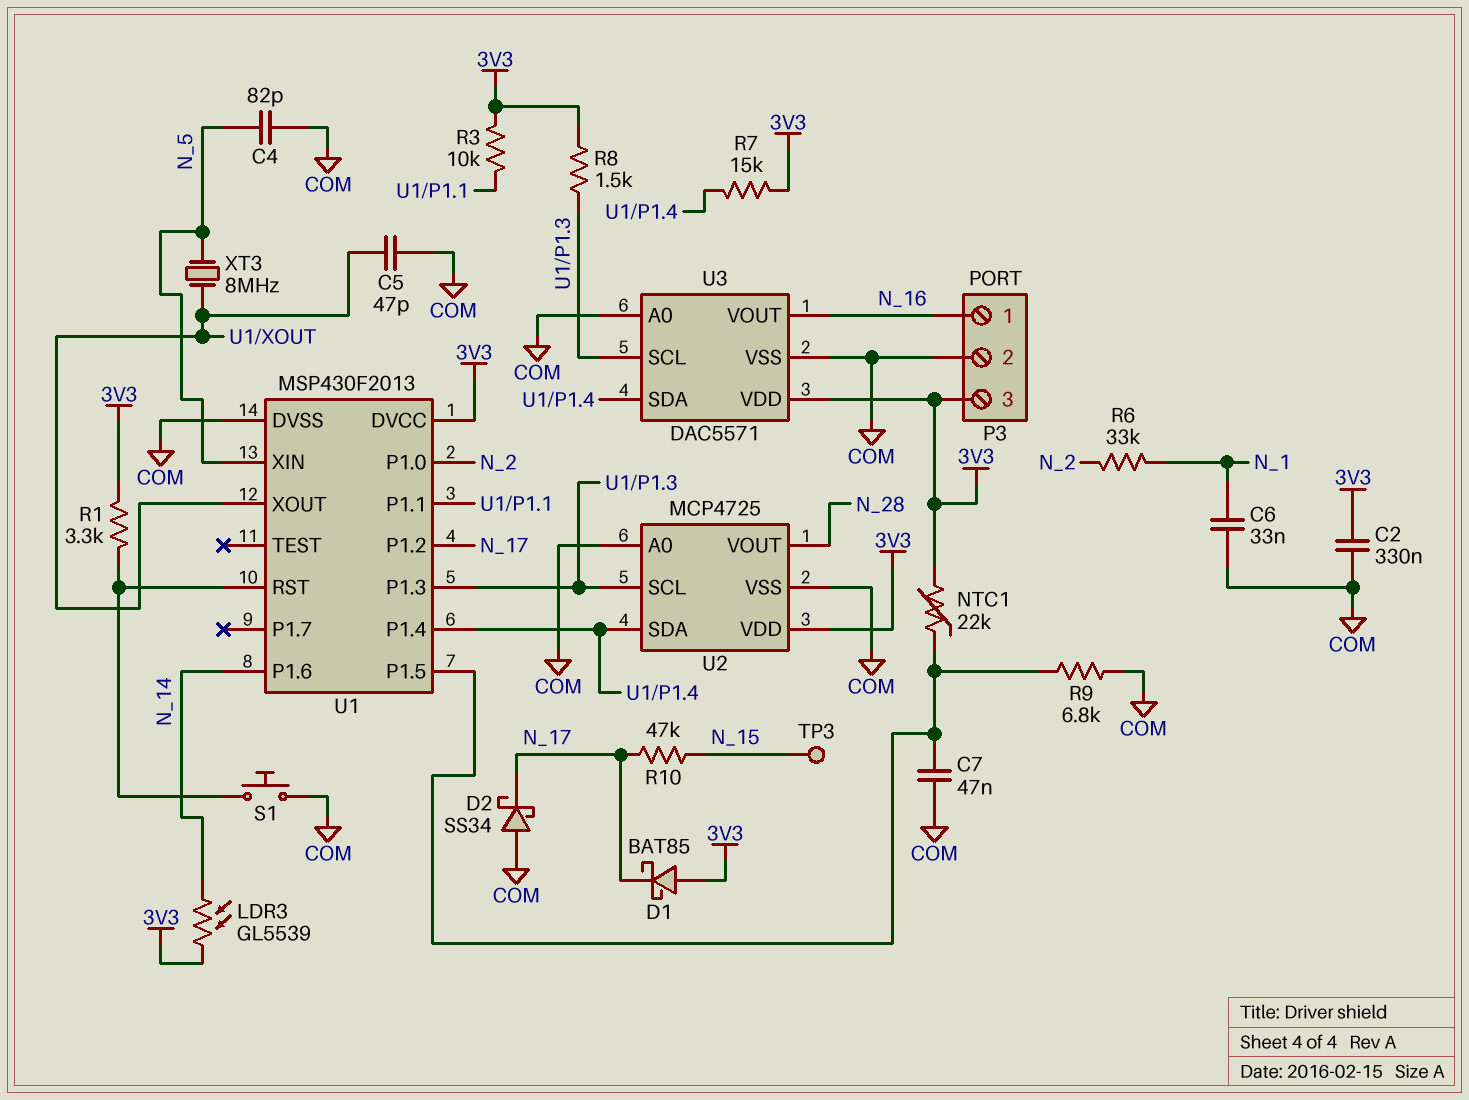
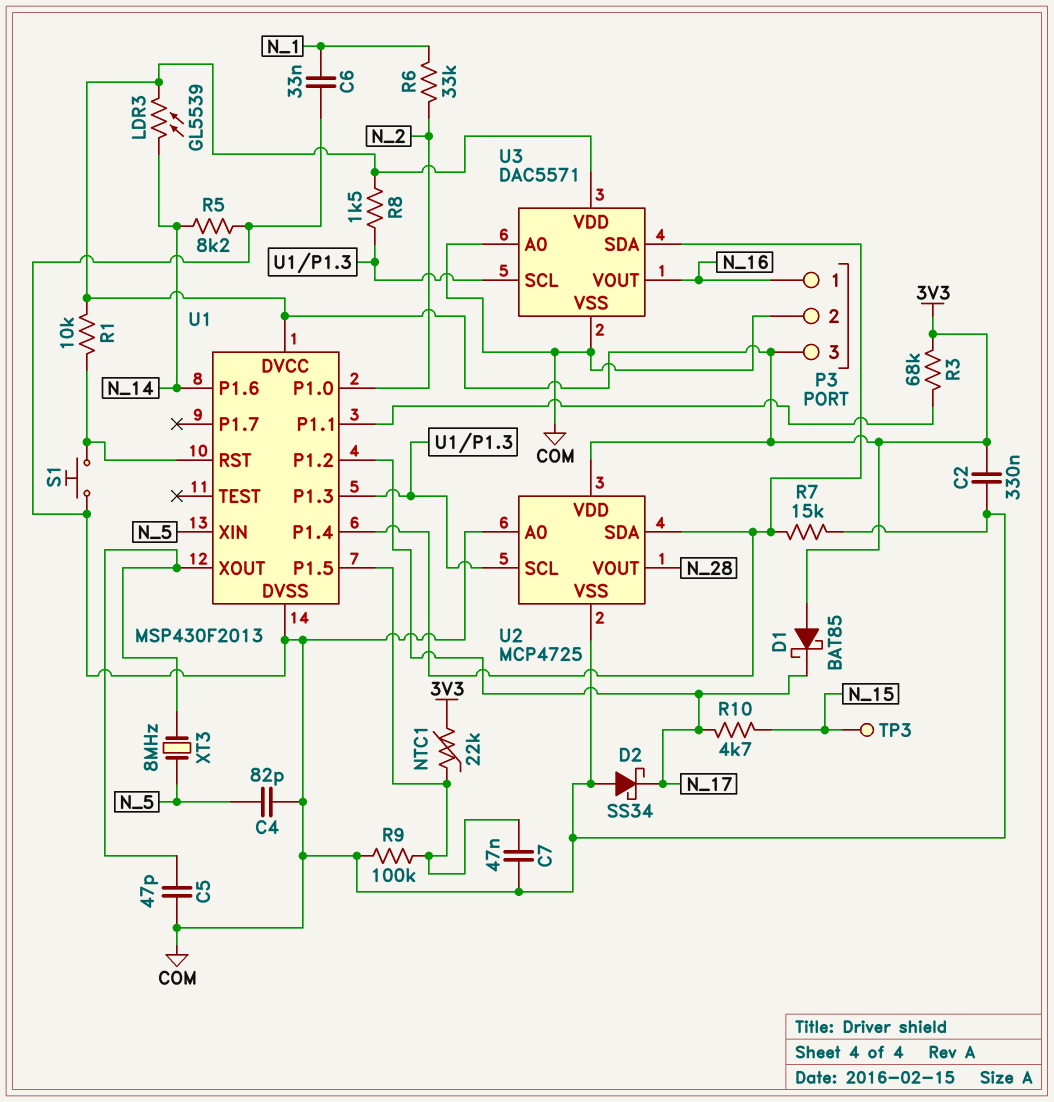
R1: 3.3k (3V3, U1/RST) -> 10k (3V3, U1/RST)
R3: 10k (3V3, U1/P1.1) -> 68k (3V3, U1/P1.1)
R5: none -> 8.2k (COM, N_14)
R7: 15k (3V3, U1/P1.4) -> 15k (COM, U1/P1.4)
R9: 6.8k (COM, U1/P1.5) -> 100k (COM, U1/P1.5)
R10: 47k (N_15, N_17) -> 4.7k (N_15, N_17)

